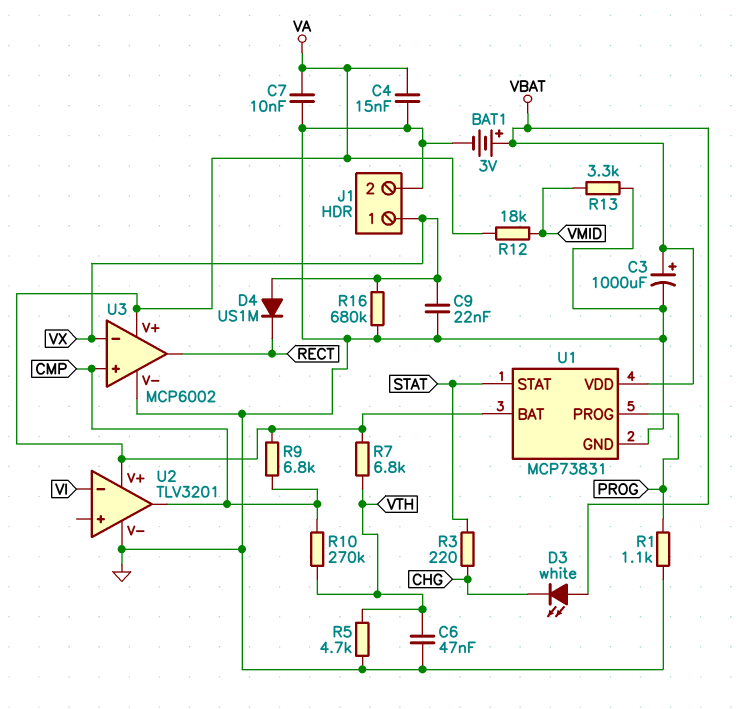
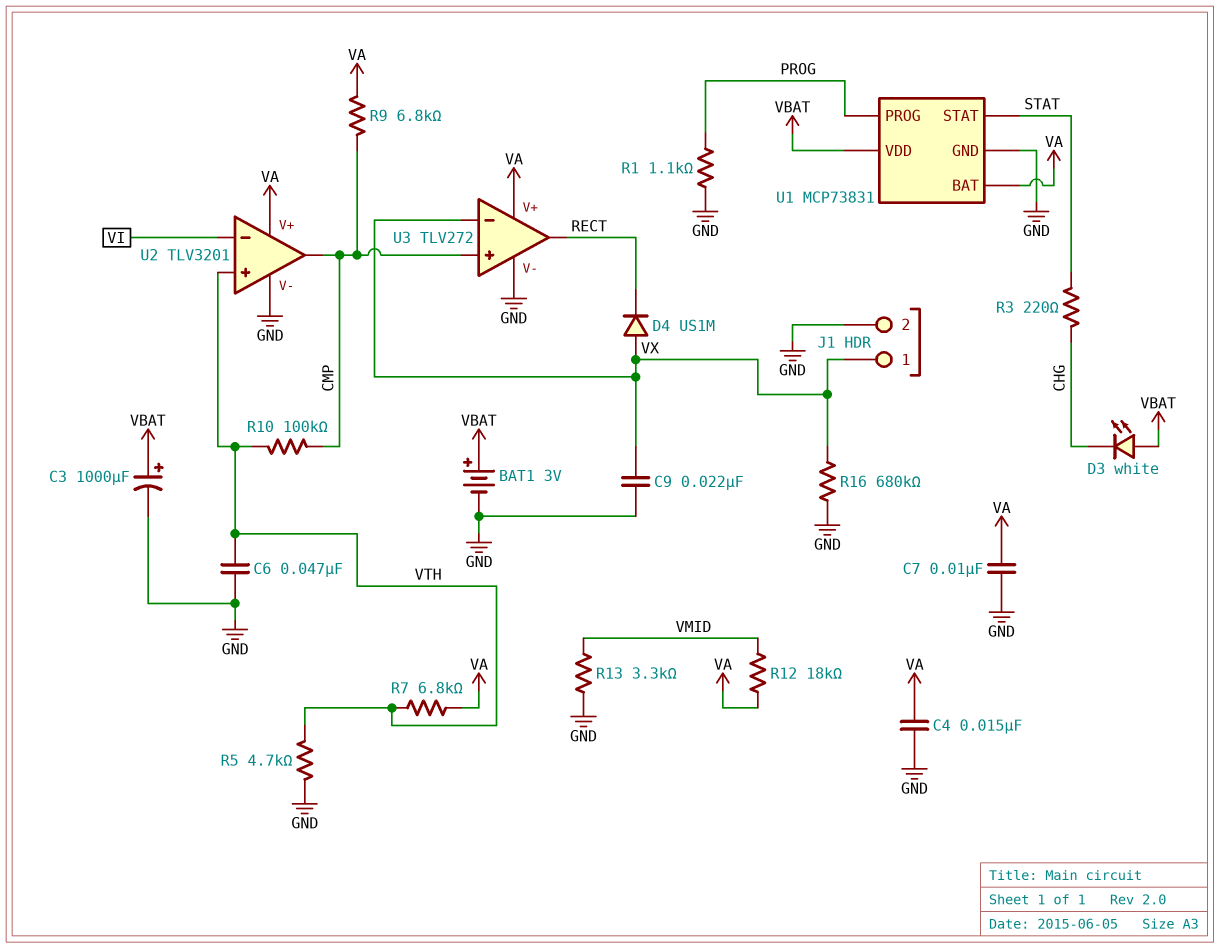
R10: 270k (CMP, VTH) -> 100k (CMP, VTH)
U2 pin in+: none -> VTH
U3: MCP6002 -> TLV272

